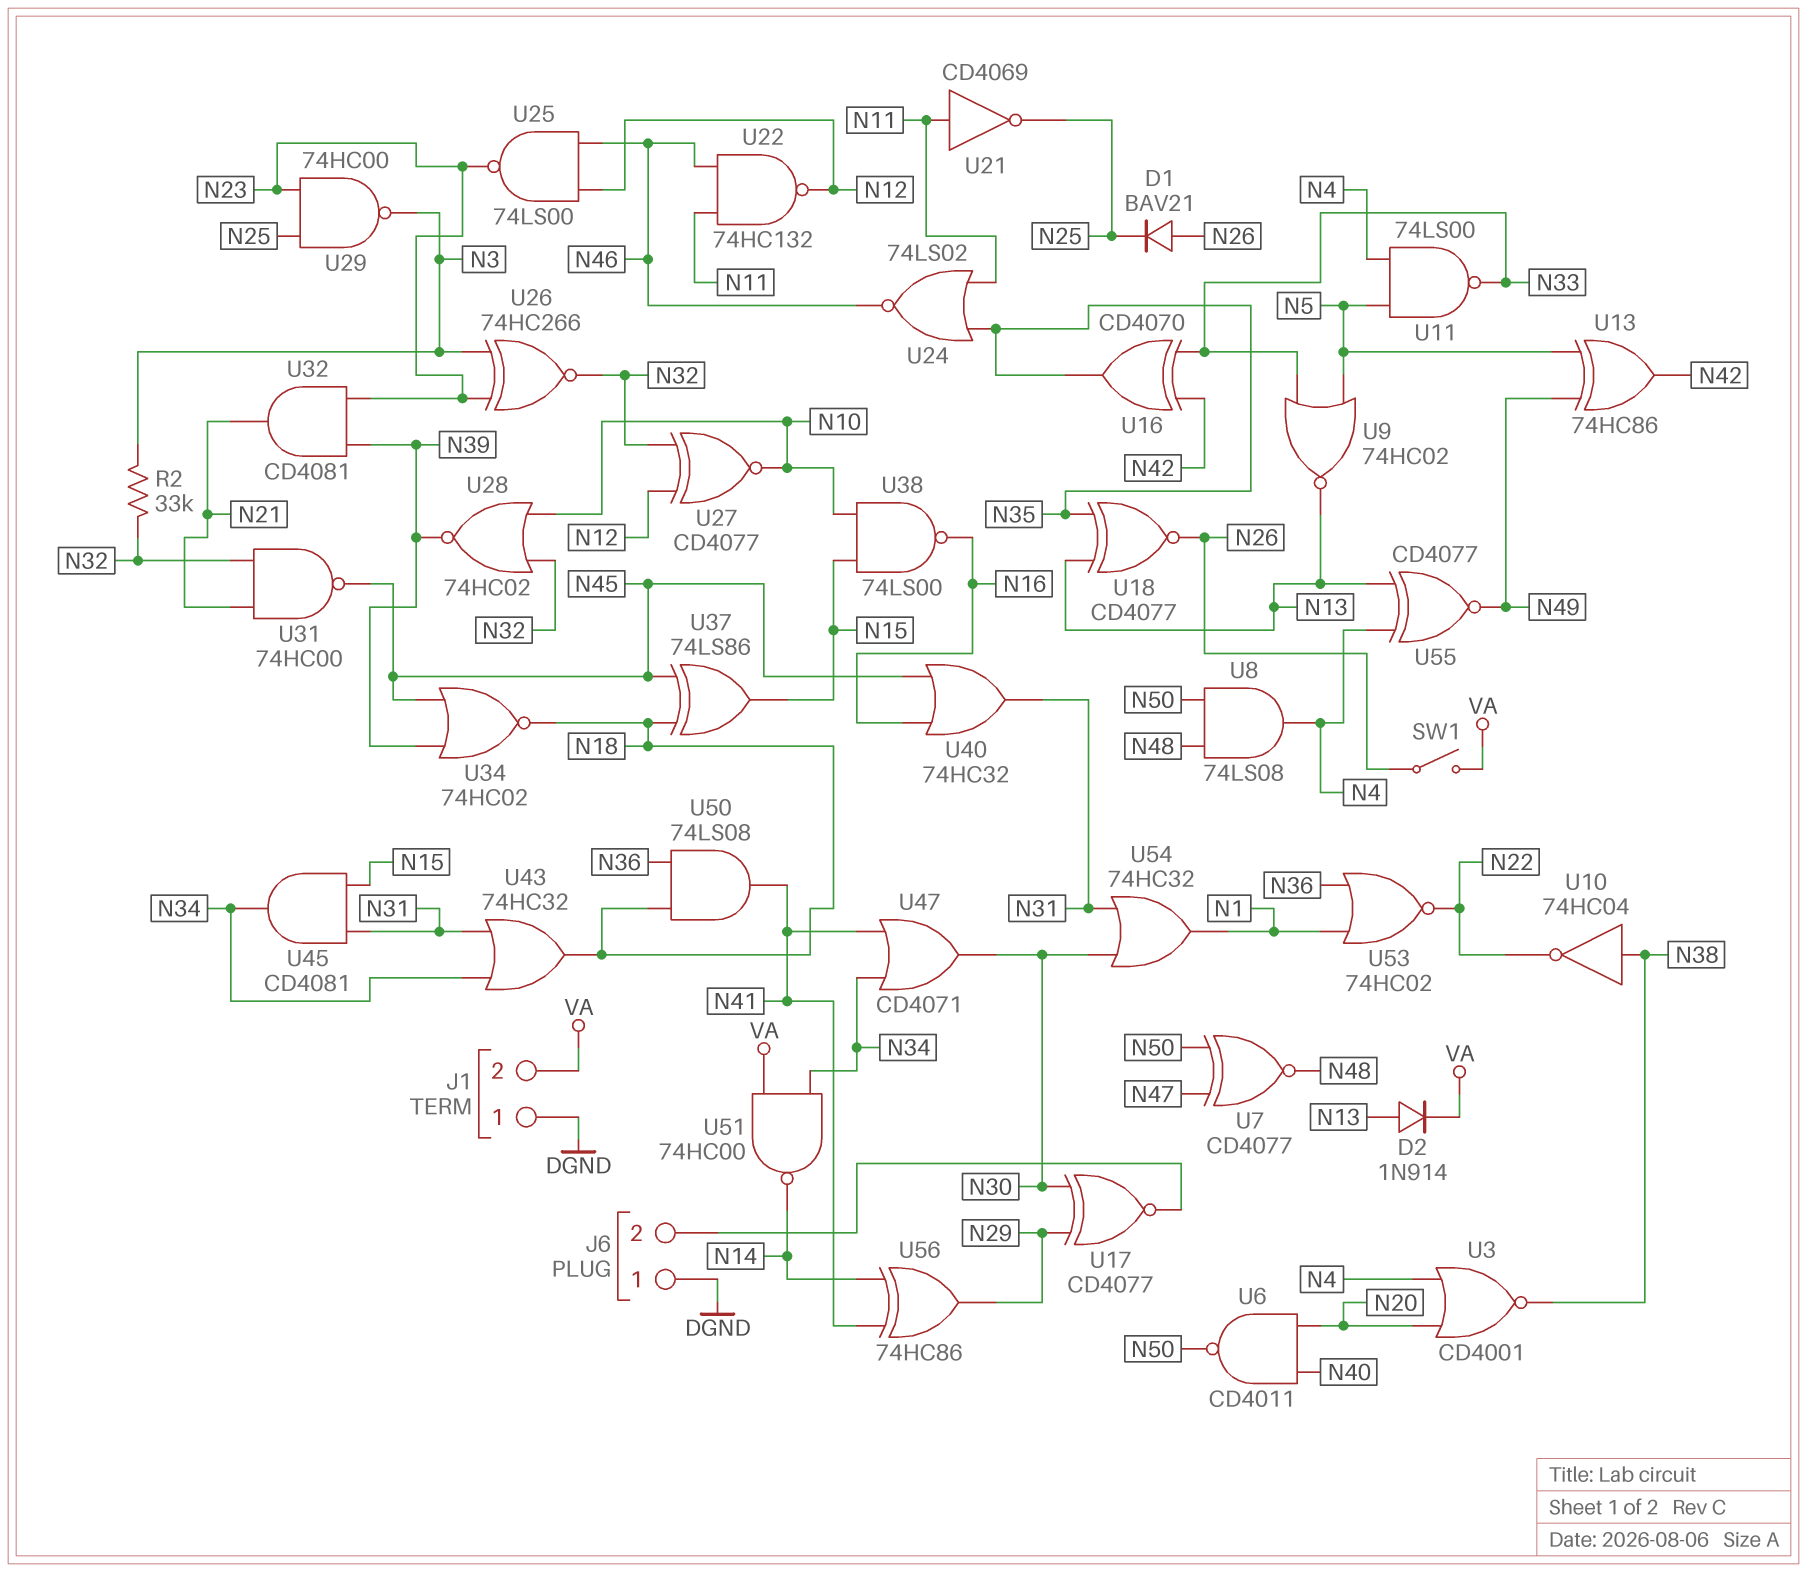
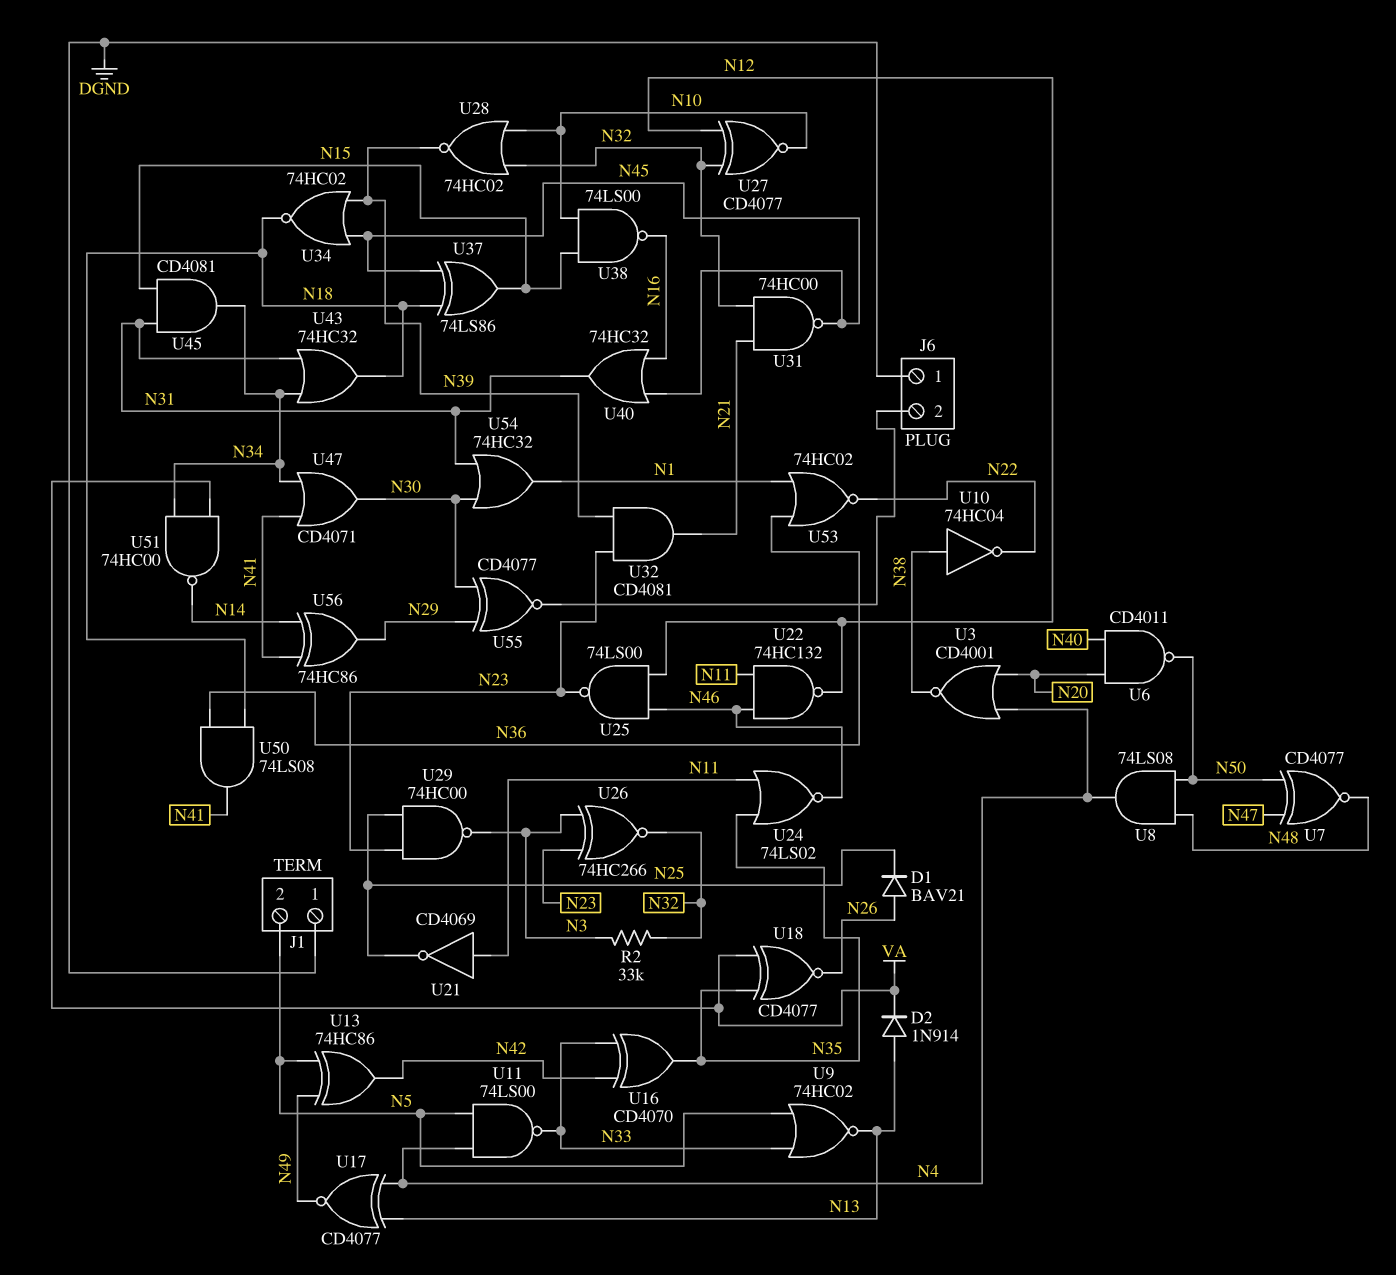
J1 pin 2: VA -> N5
SW1: switch (N26, VA) -> none
U17: XNOR CD4077 (in N29, in N30, out J6/2) -> XNOR CD4077 (in N4, in N13, out N49)
U18: XNOR CD4077 (in N13, in N35, out N26) -> XNOR CD4077 (in N35, in VA, out N26)
U55: XNOR CD4077 (in N4, in N13, out N49) -> XNOR CD4077 (in N29, in N30, out J6/2)

